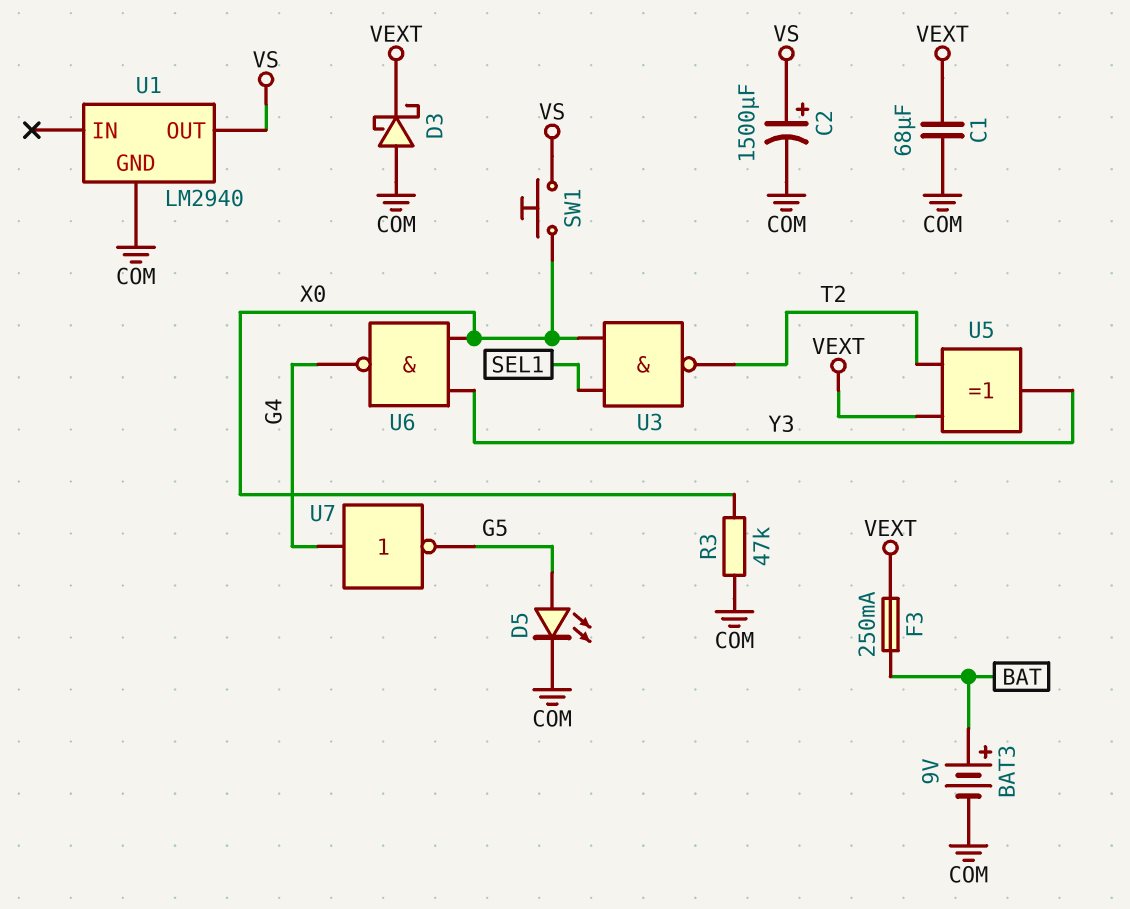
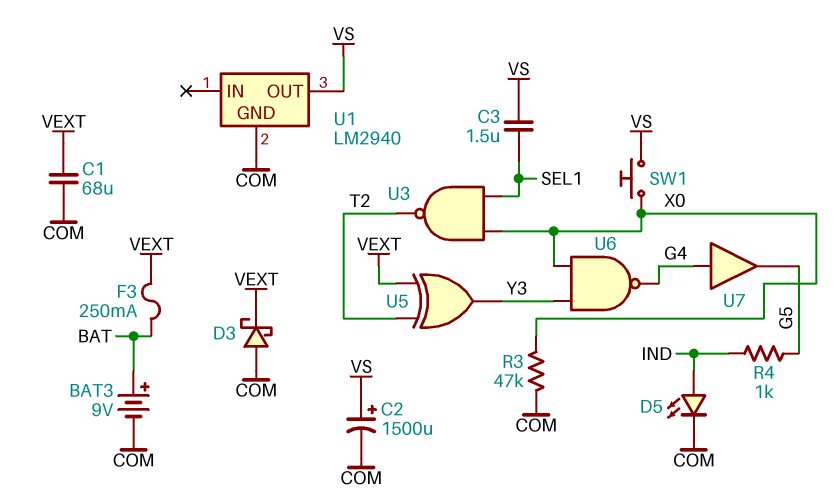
C3: none -> 1.5uF (SEL1, VS)
D5: LED (A G5, K COM) -> LED (A IND, K COM)
R4: none -> 1k (G5, IND)
U7: NOT (in G4, out G5) -> buffer (in G4, out G5)

